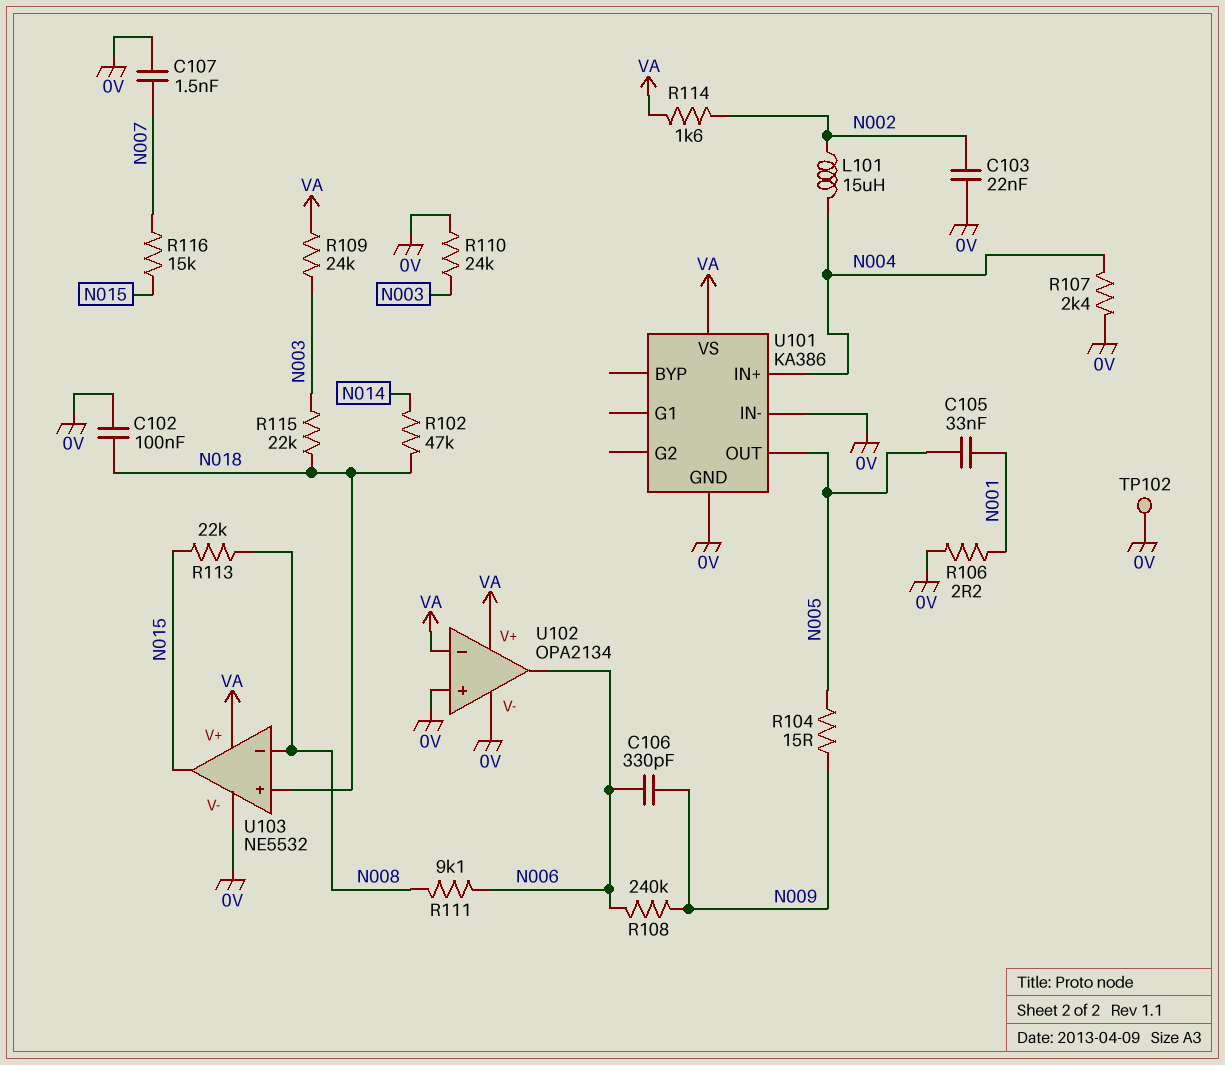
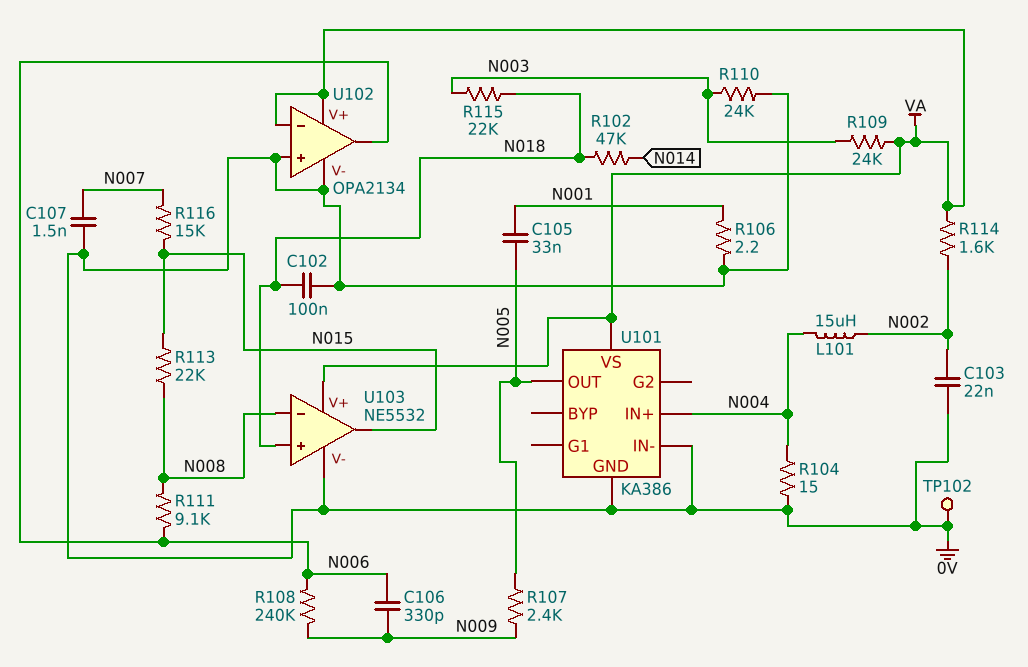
R104: 15 (N005, N009) -> 15 (0V, N004)
R107: 2.4k (0V, N004) -> 2.4k (N005, N009)

